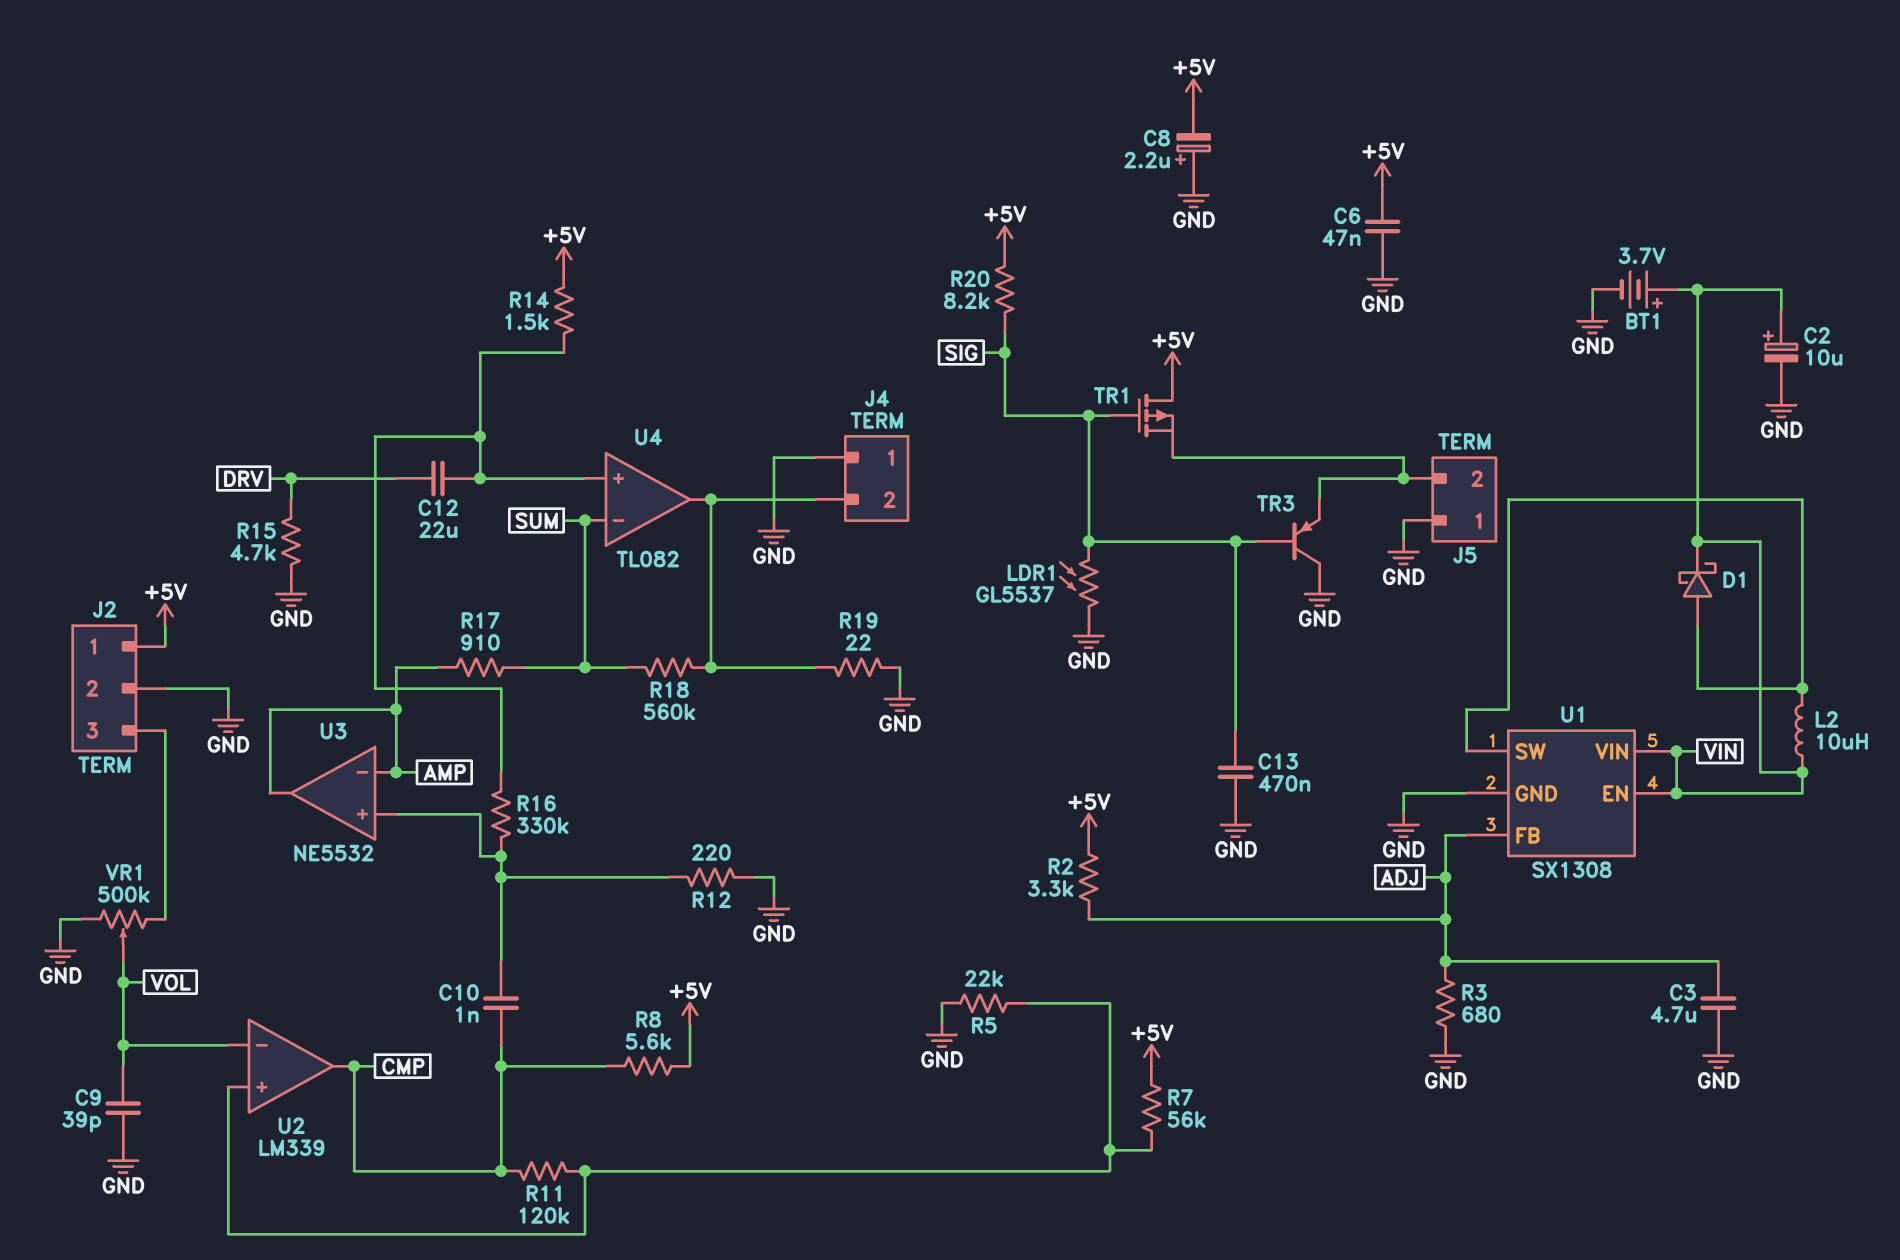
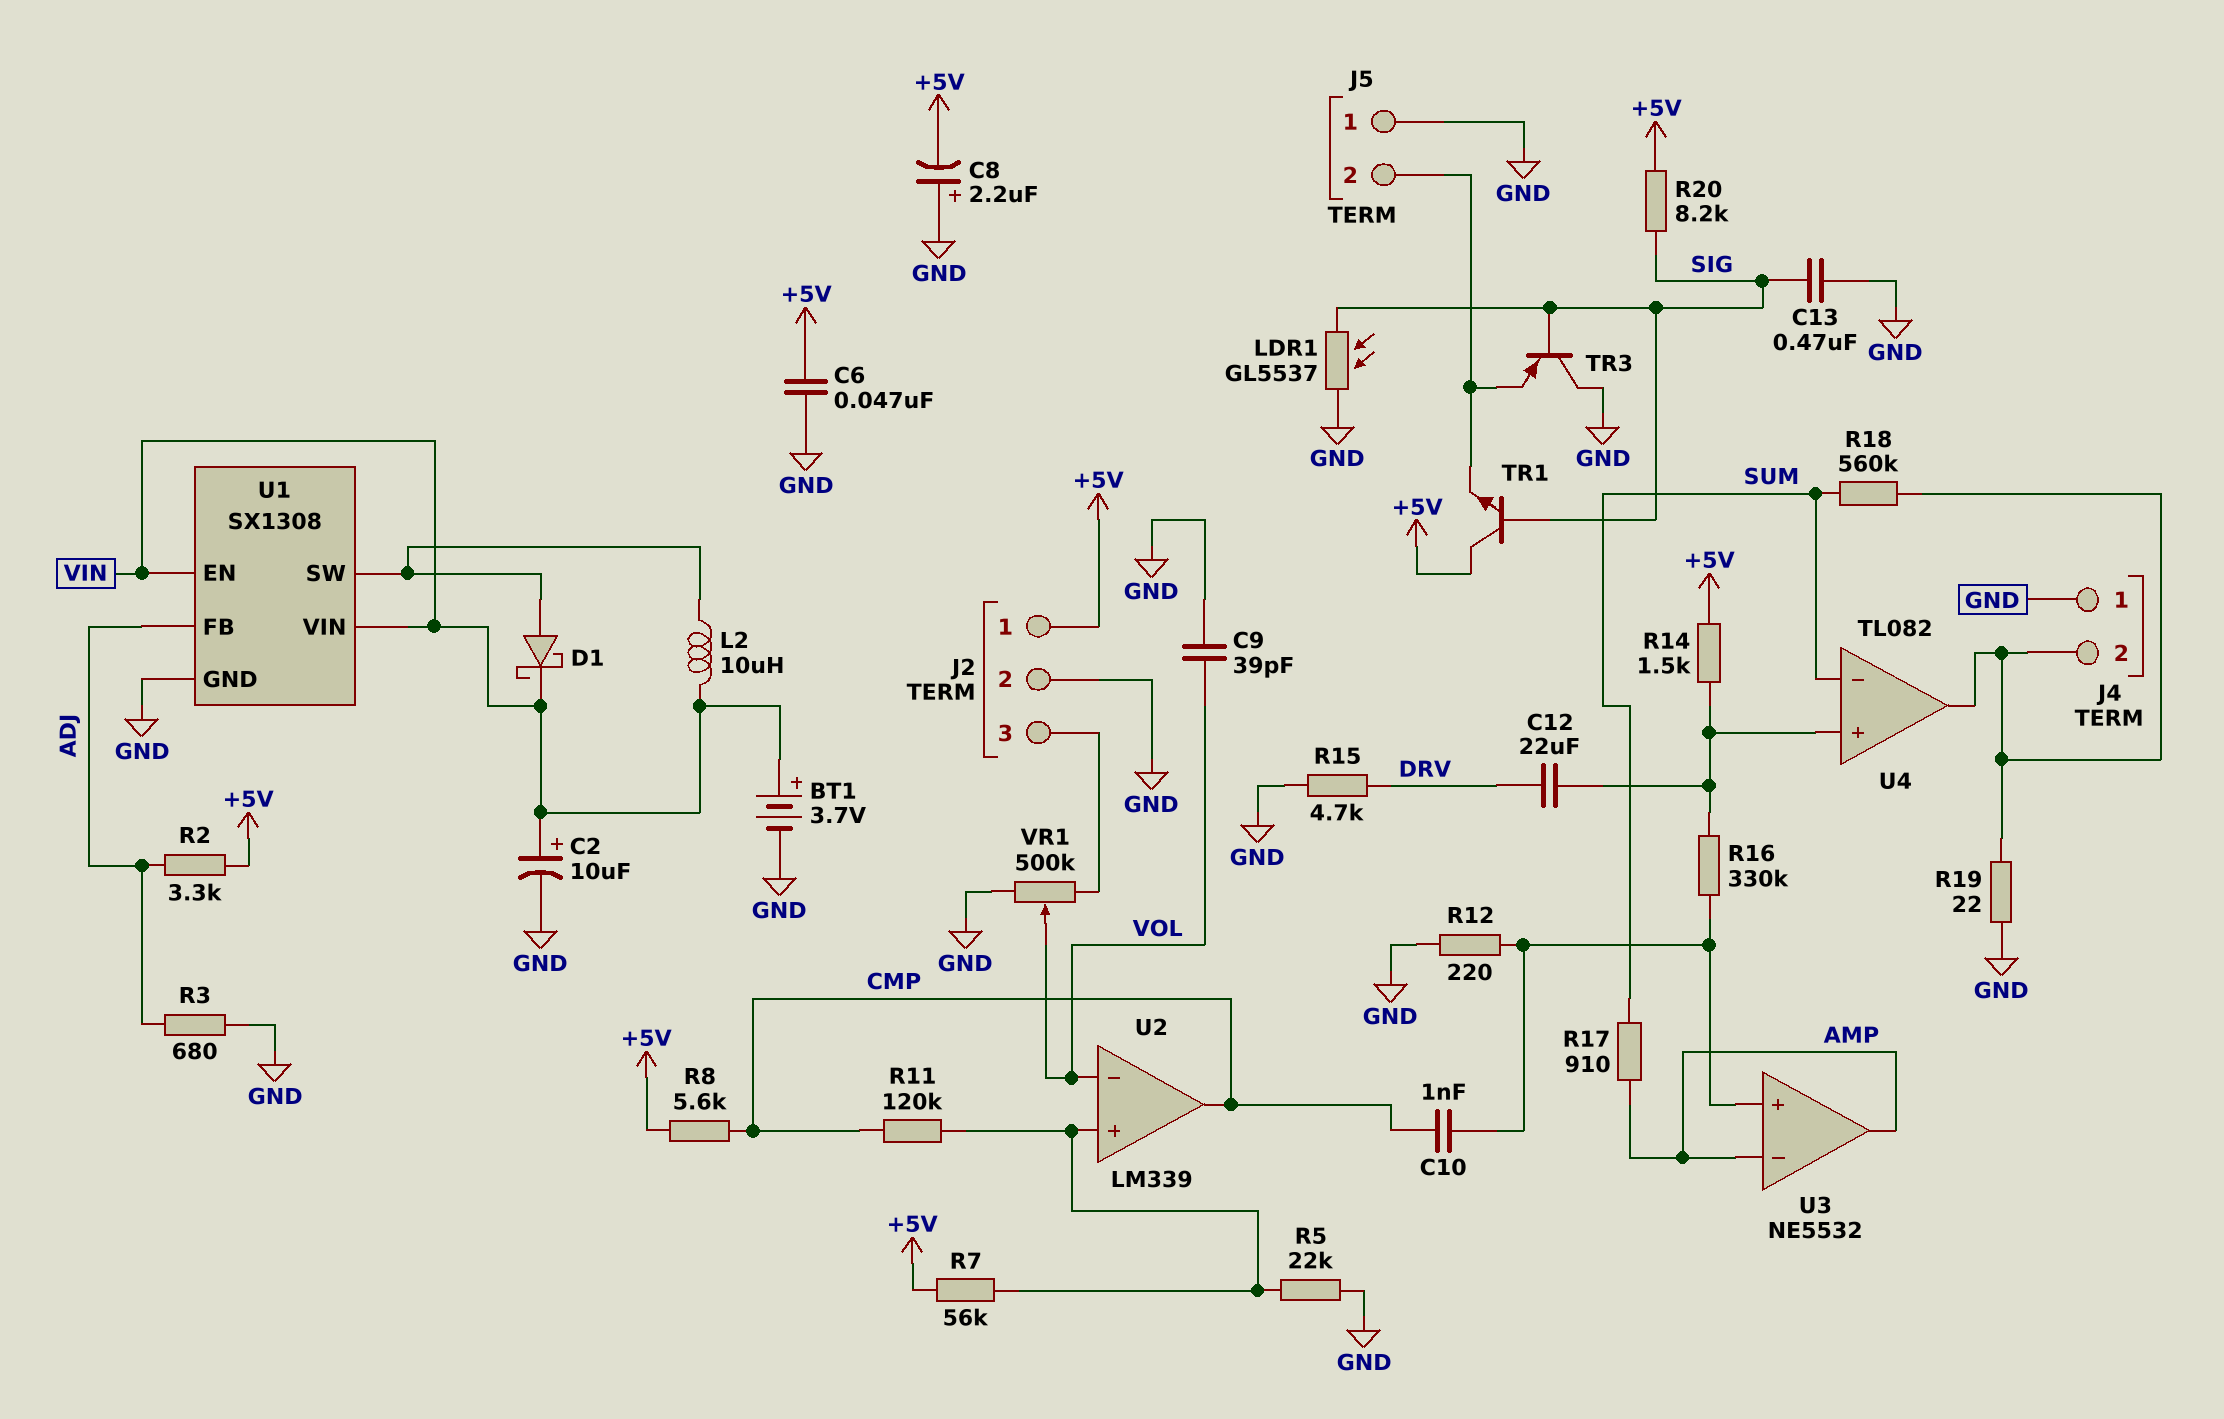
C3: 4.7uF (ADJ, GND) -> none
TR1: PMOS (G SIG, D +5V, S J5/2) -> NPN (B SIG, C +5V, E J5/2)

